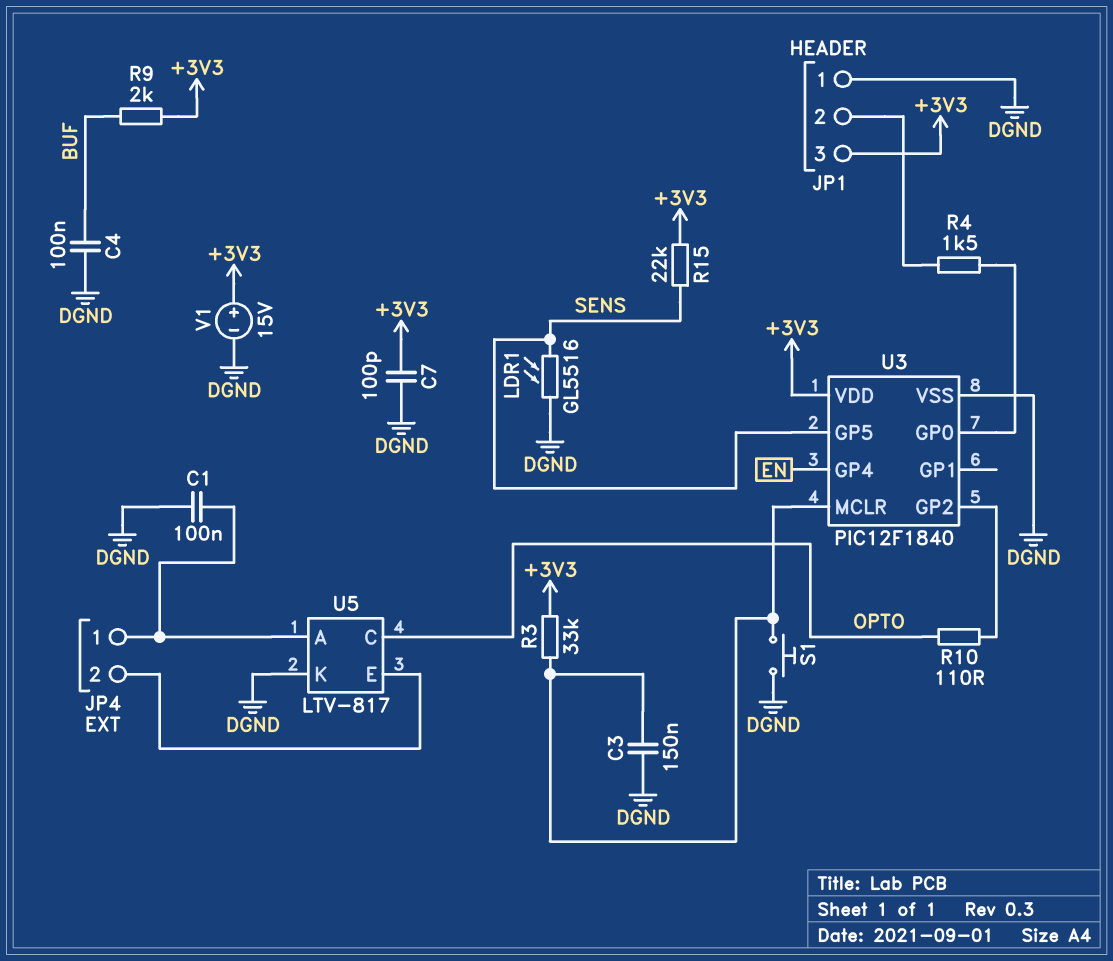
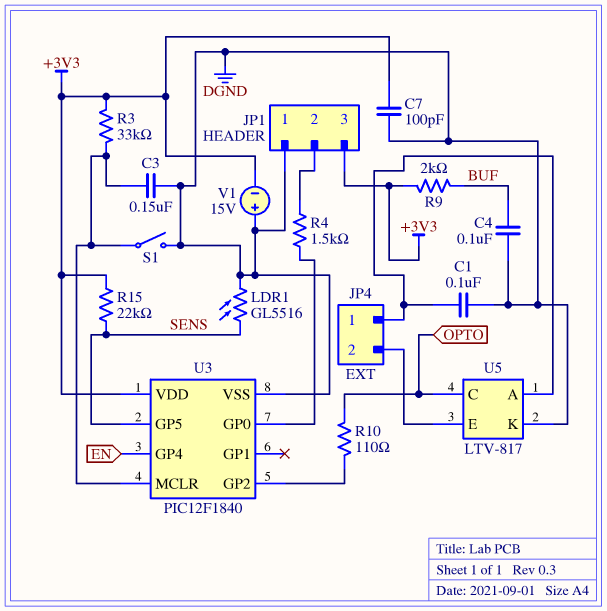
S1: button (DGND, U3/MCLR) -> switch (DGND, U3/MCLR)
V1: 15V (plus +3V3, minus DGND) -> 15V (plus DGND, minus +3V3)

